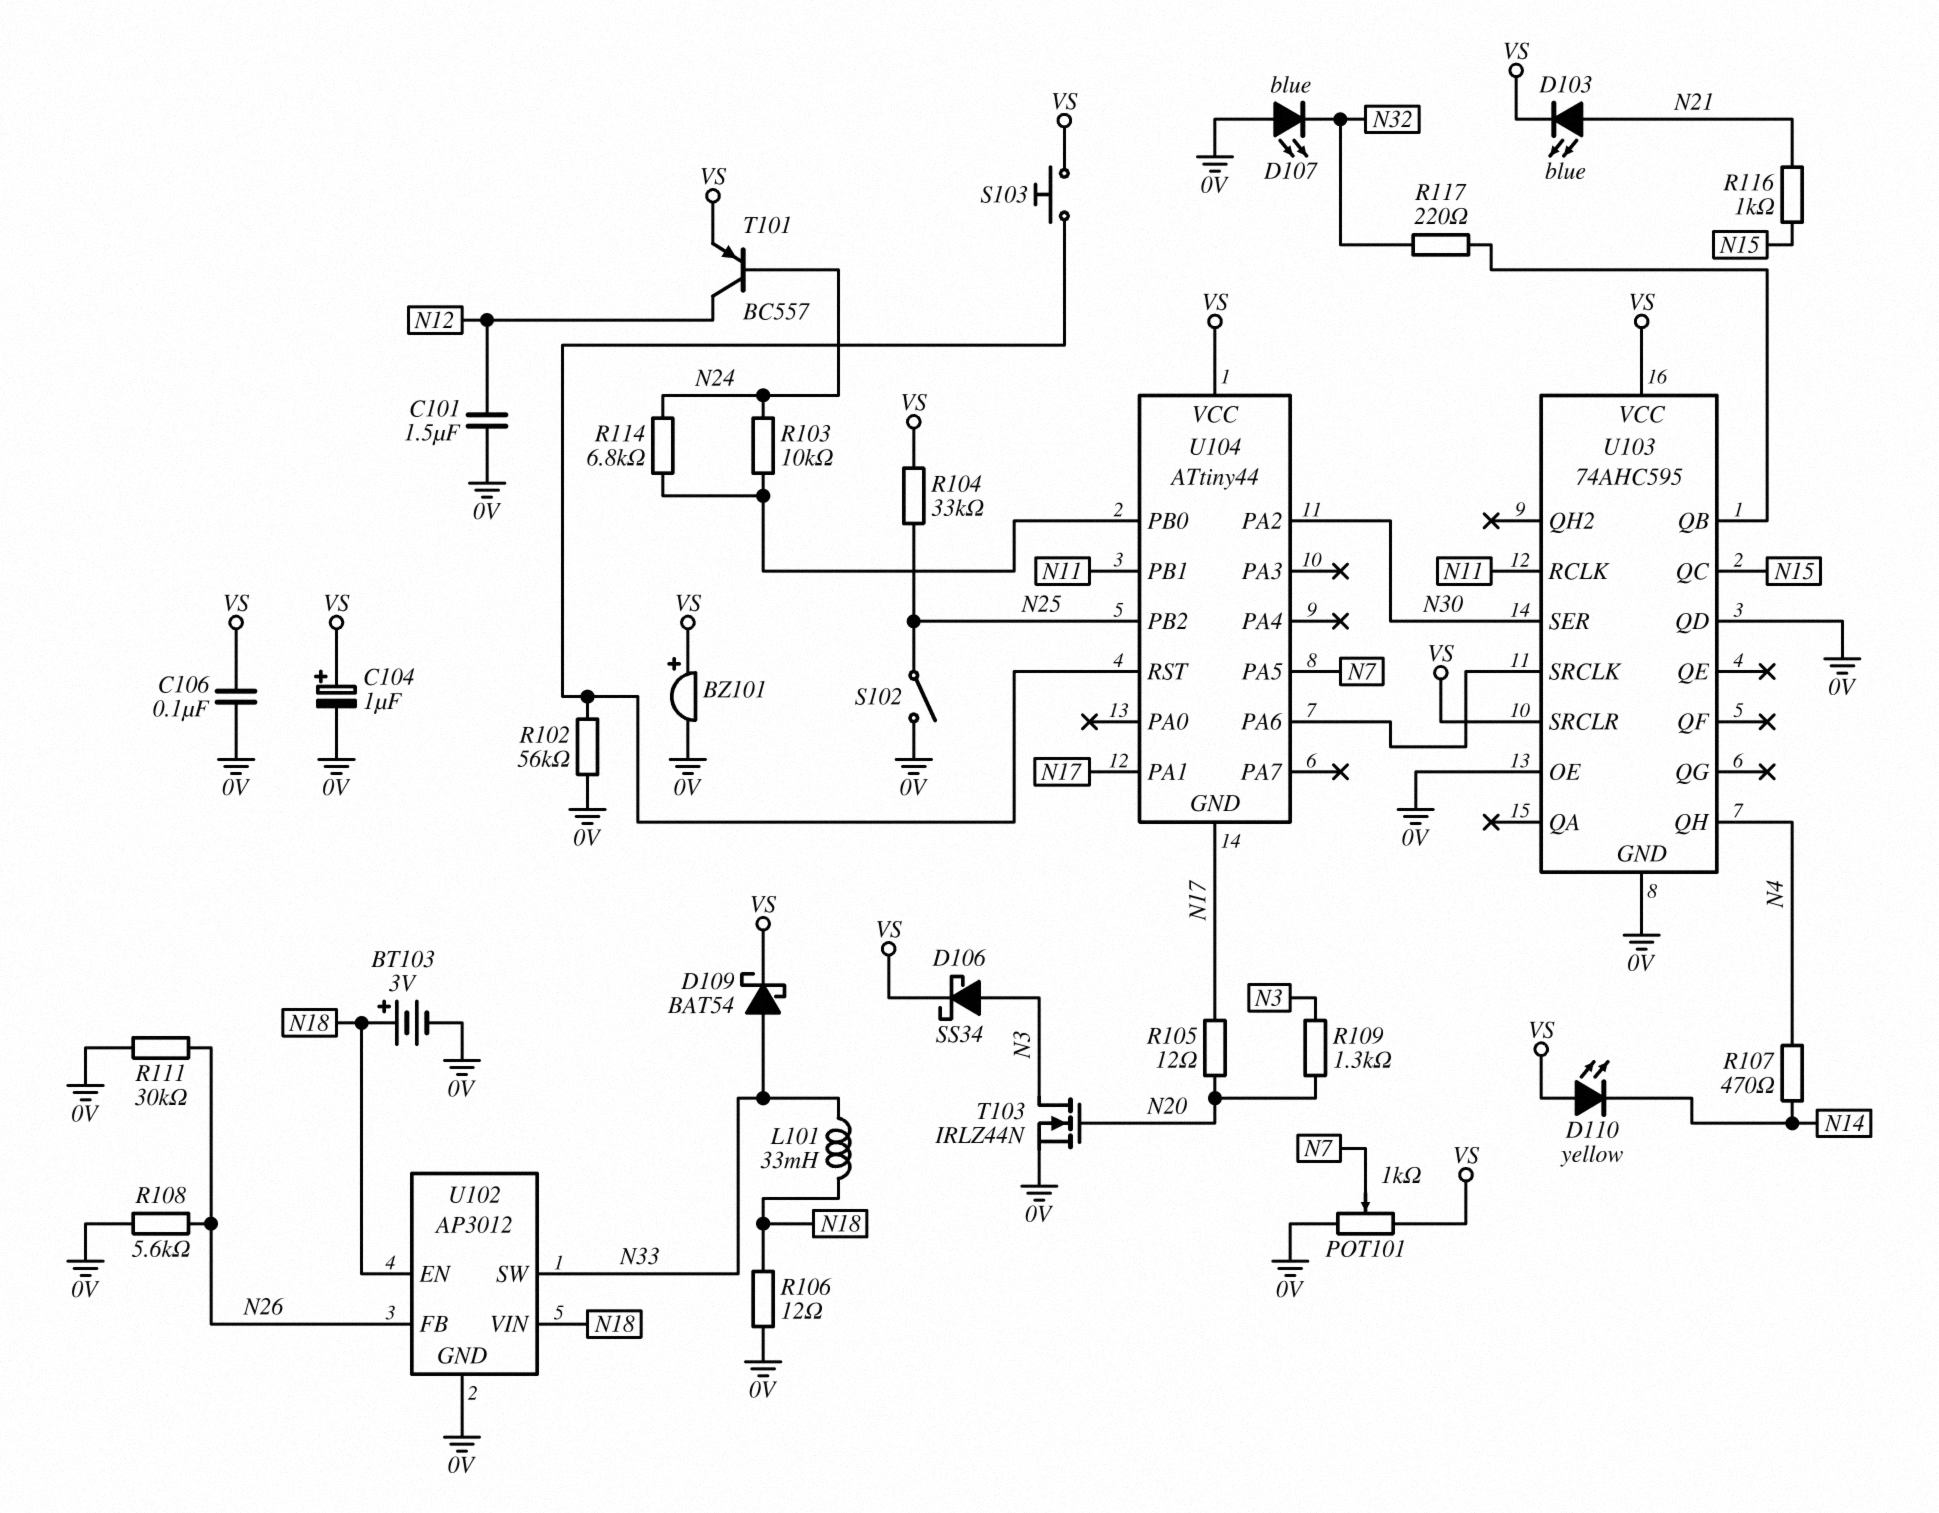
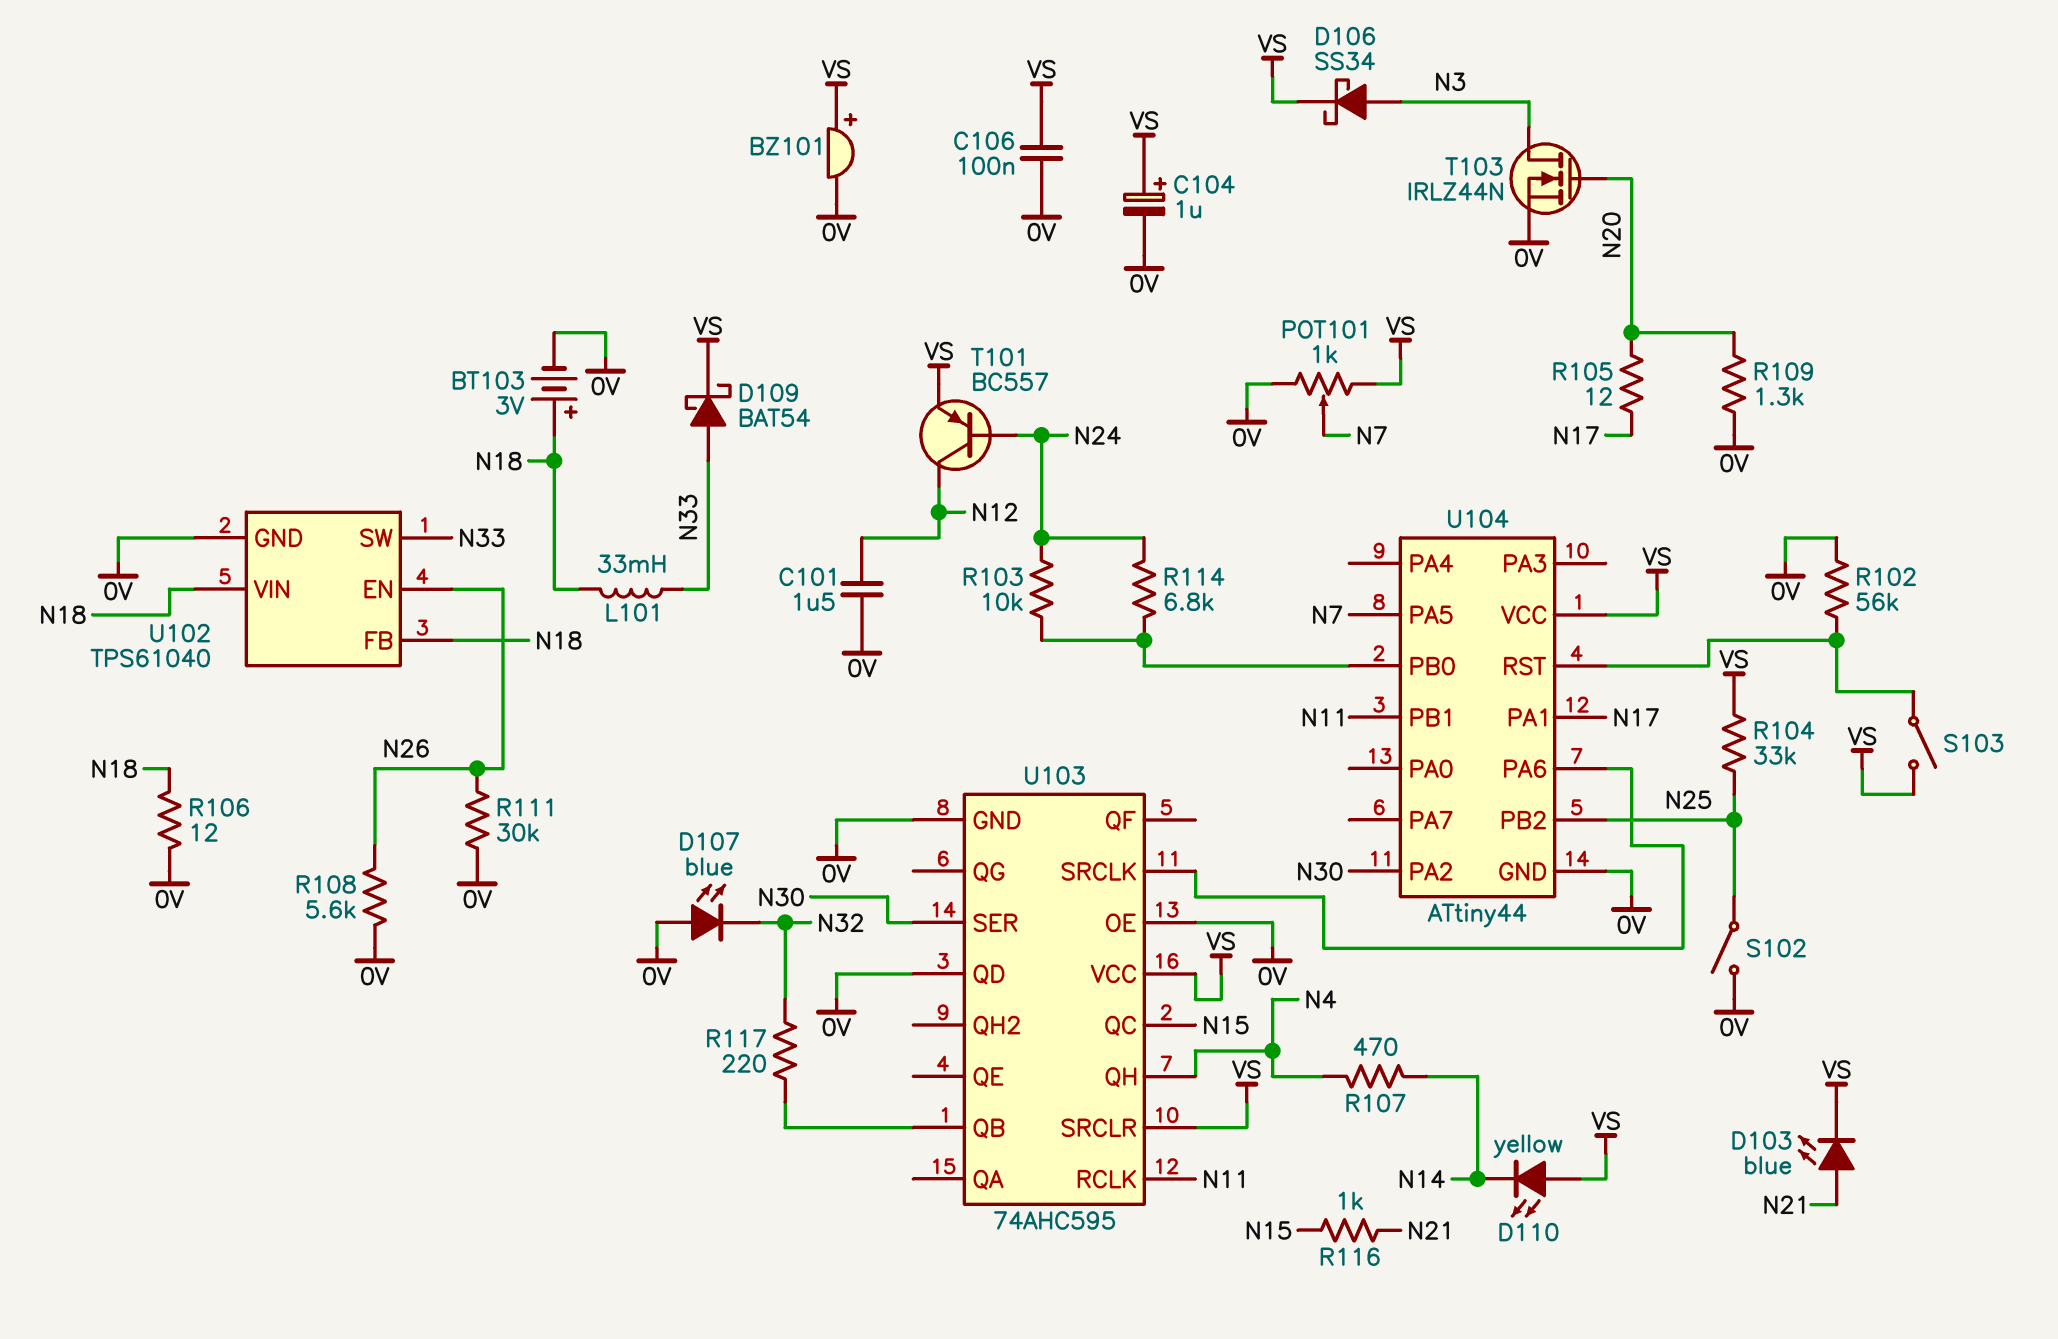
R109: 1.3k (N3, N20) -> 1.3k (0V, N20)
S103: button (U104/RST, VS) -> switch (U104/RST, VS)
U102: AP3012 -> TPS61040
U102 pin EN: N18 -> N26
U102 pin FB: N26 -> N18
U104 pin GND: N17 -> 0V

